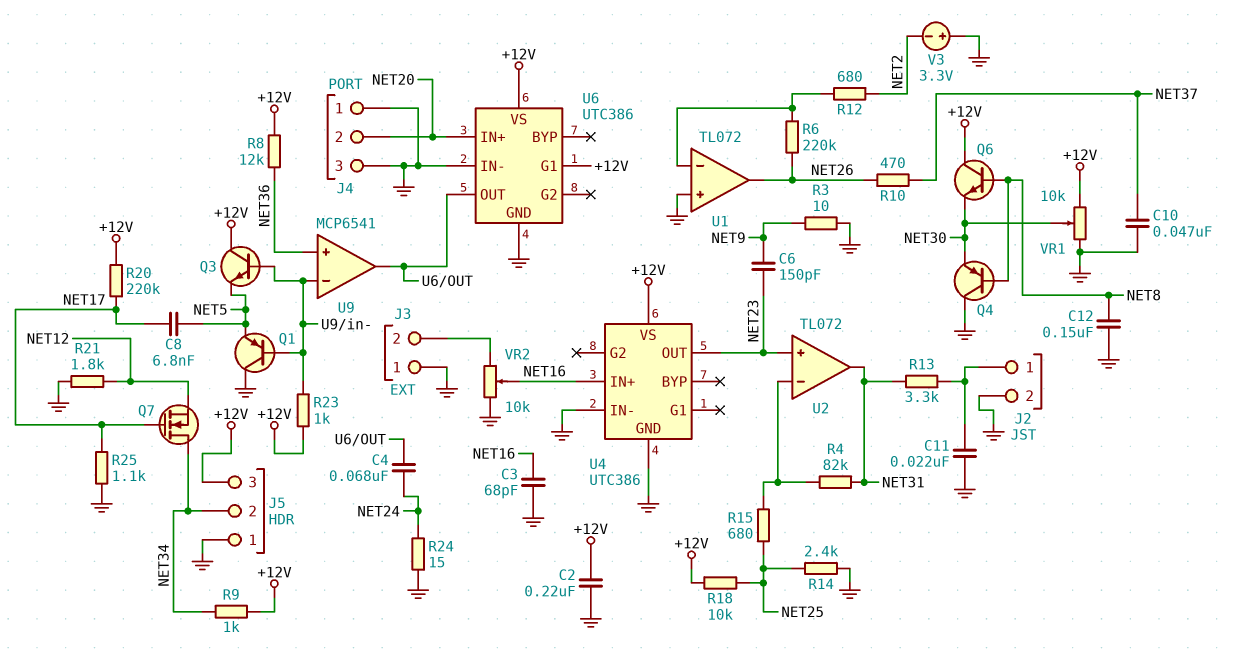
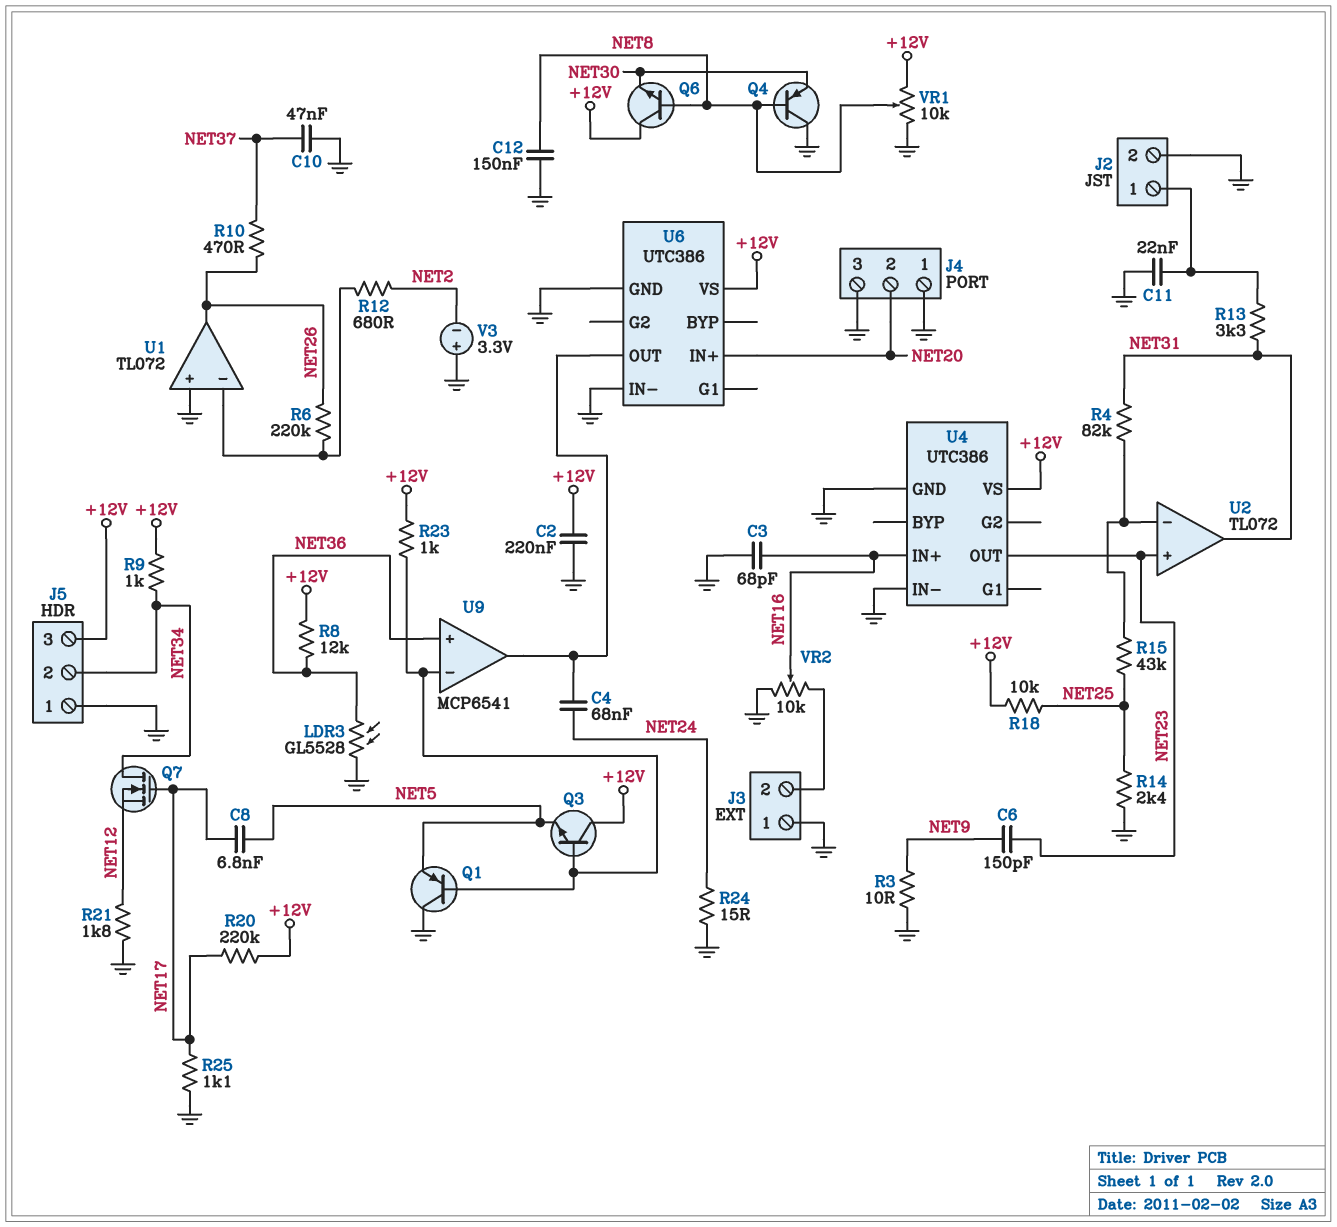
LDR3: none -> GL5528 (GND, NET36)
R15: 680 (NET25, U2/in-) -> 43k (NET25, U2/in-)
U6 pin G1: +12V -> none
VR1: 10k (+12V, GND, wiper NET30) -> 10k (+12V, GND, wiper NET8)

